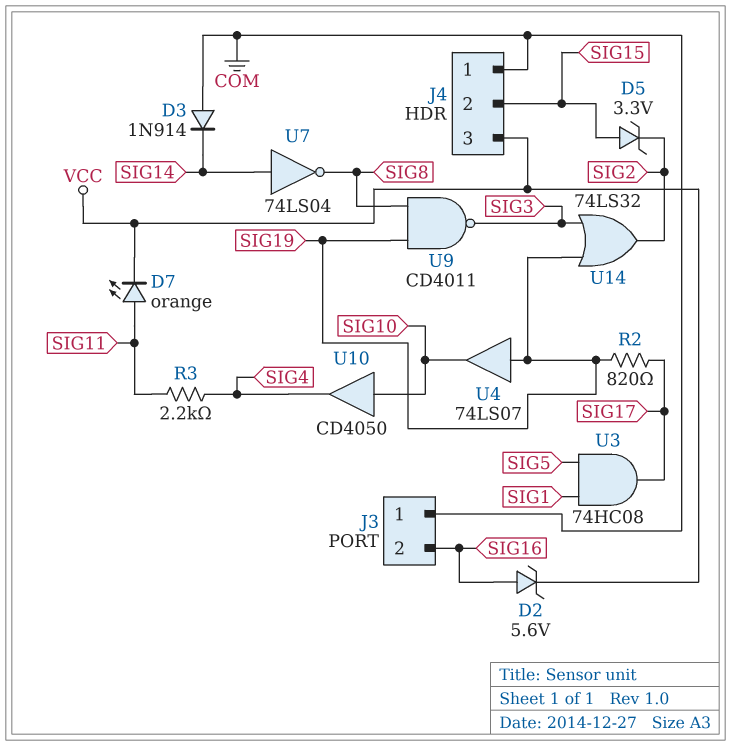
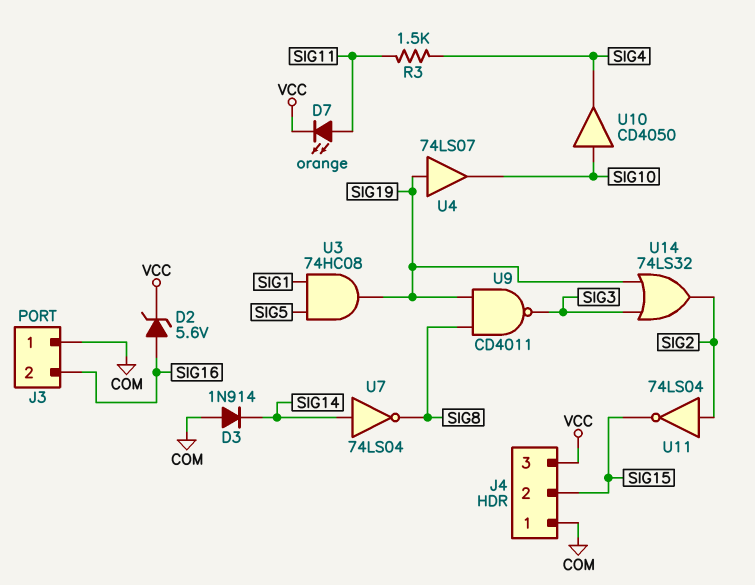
D5: zener 3.3V (A SIG15, K SIG2) -> none
R2: 820 (SIG17, SIG19) -> none
R3: 2.2k (SIG4, SIG11) -> 1.5k (SIG4, SIG11)
U3: AND 74HC08 (in SIG1, in SIG5, out SIG17) -> AND 74HC08 (in SIG1, in SIG5, out SIG19)
U11: none -> NOT 74LS04 (in SIG2, out SIG15)

